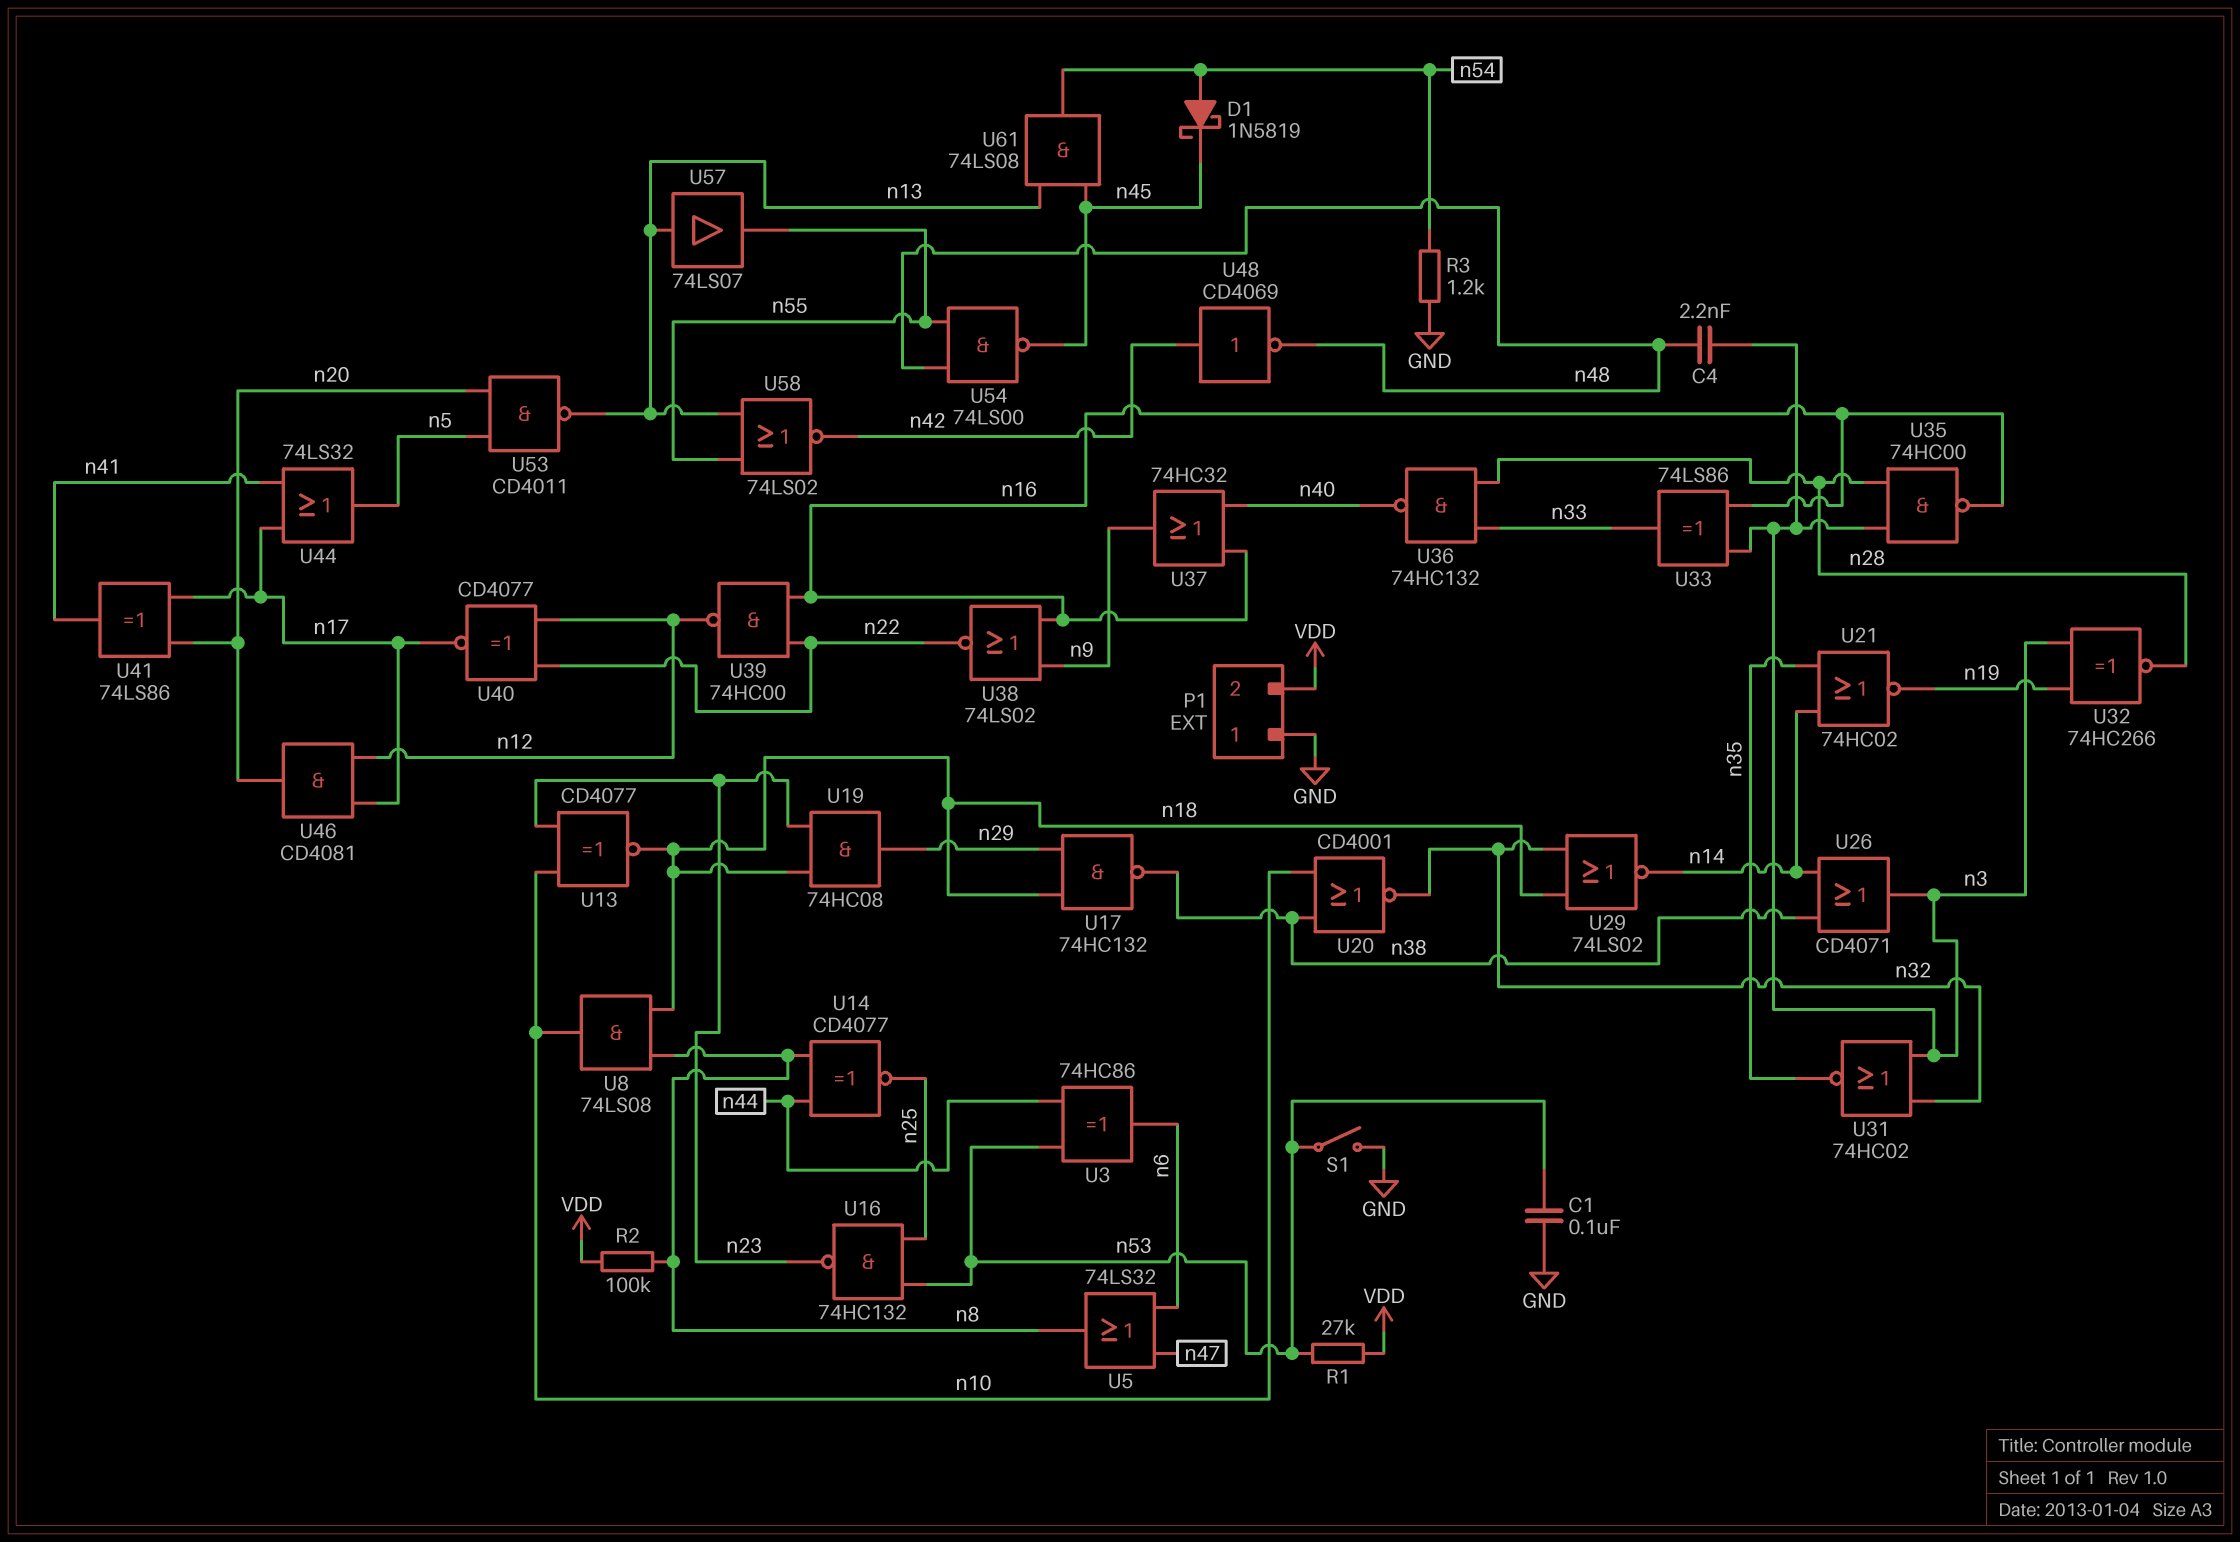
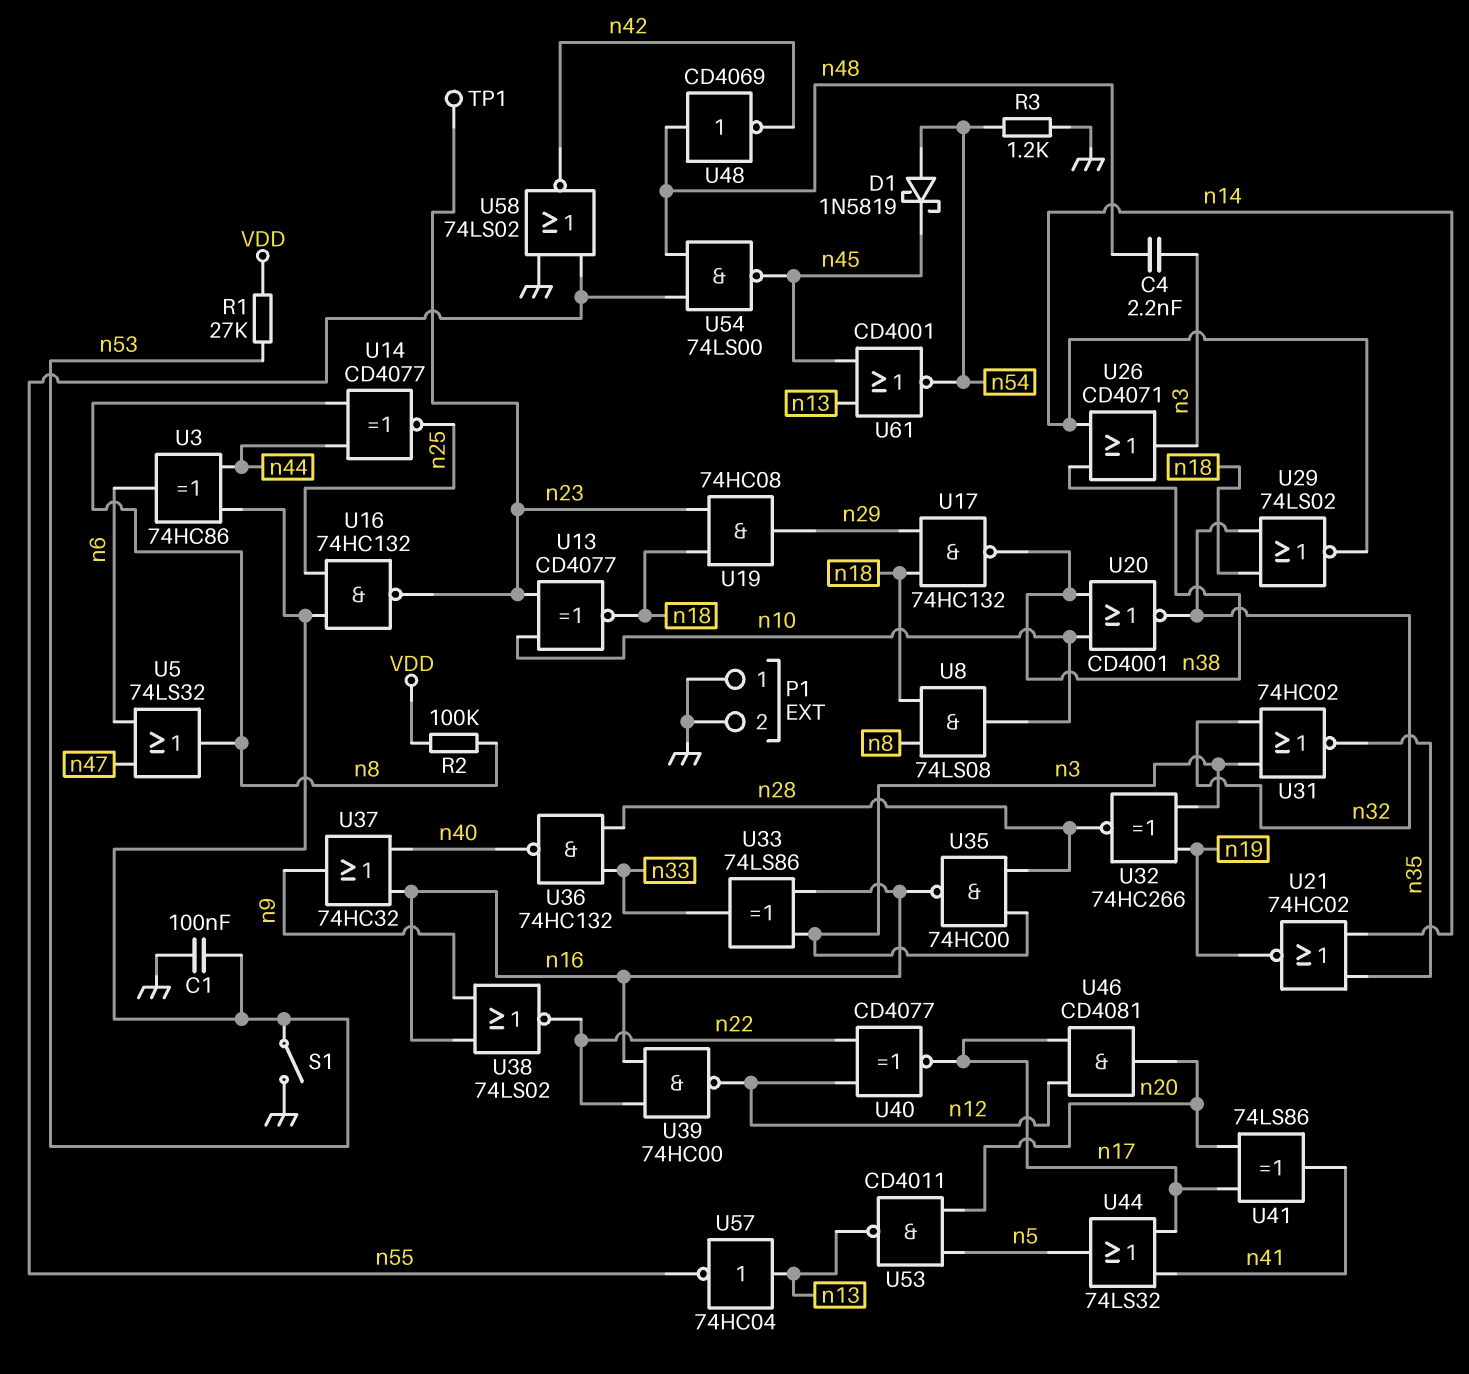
P1 pin 2: VDD -> GND
TP1: none -> test point (n23)
U48: NOT CD4069 (in n42, out n48) -> NOT CD4069 (in n48, out n42)
U57: buffer 74LS07 (in n13, out n55) -> NOT 74HC04 (in n13, out n55)
U58: NOR 74LS02 (in n13, in n55, out n42) -> NOR 74LS02 (in GND, in n55, out n42)
U61: AND 74LS08 (in n13, in n45, out n54) -> NOR CD4001 (in n13, in n45, out n54)

